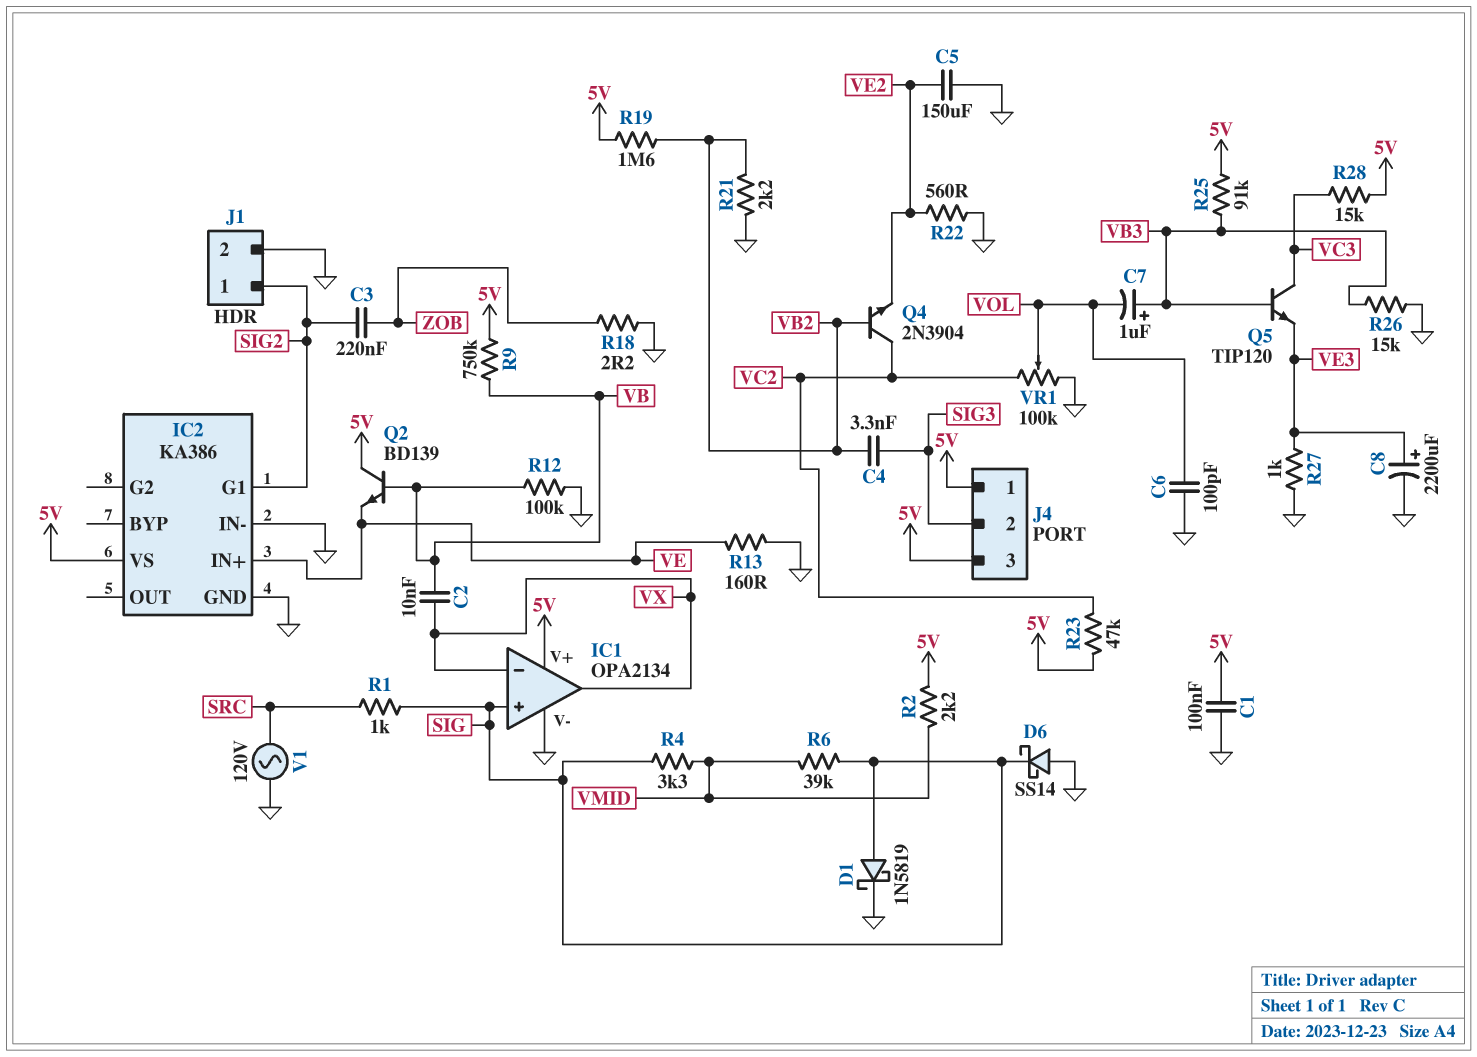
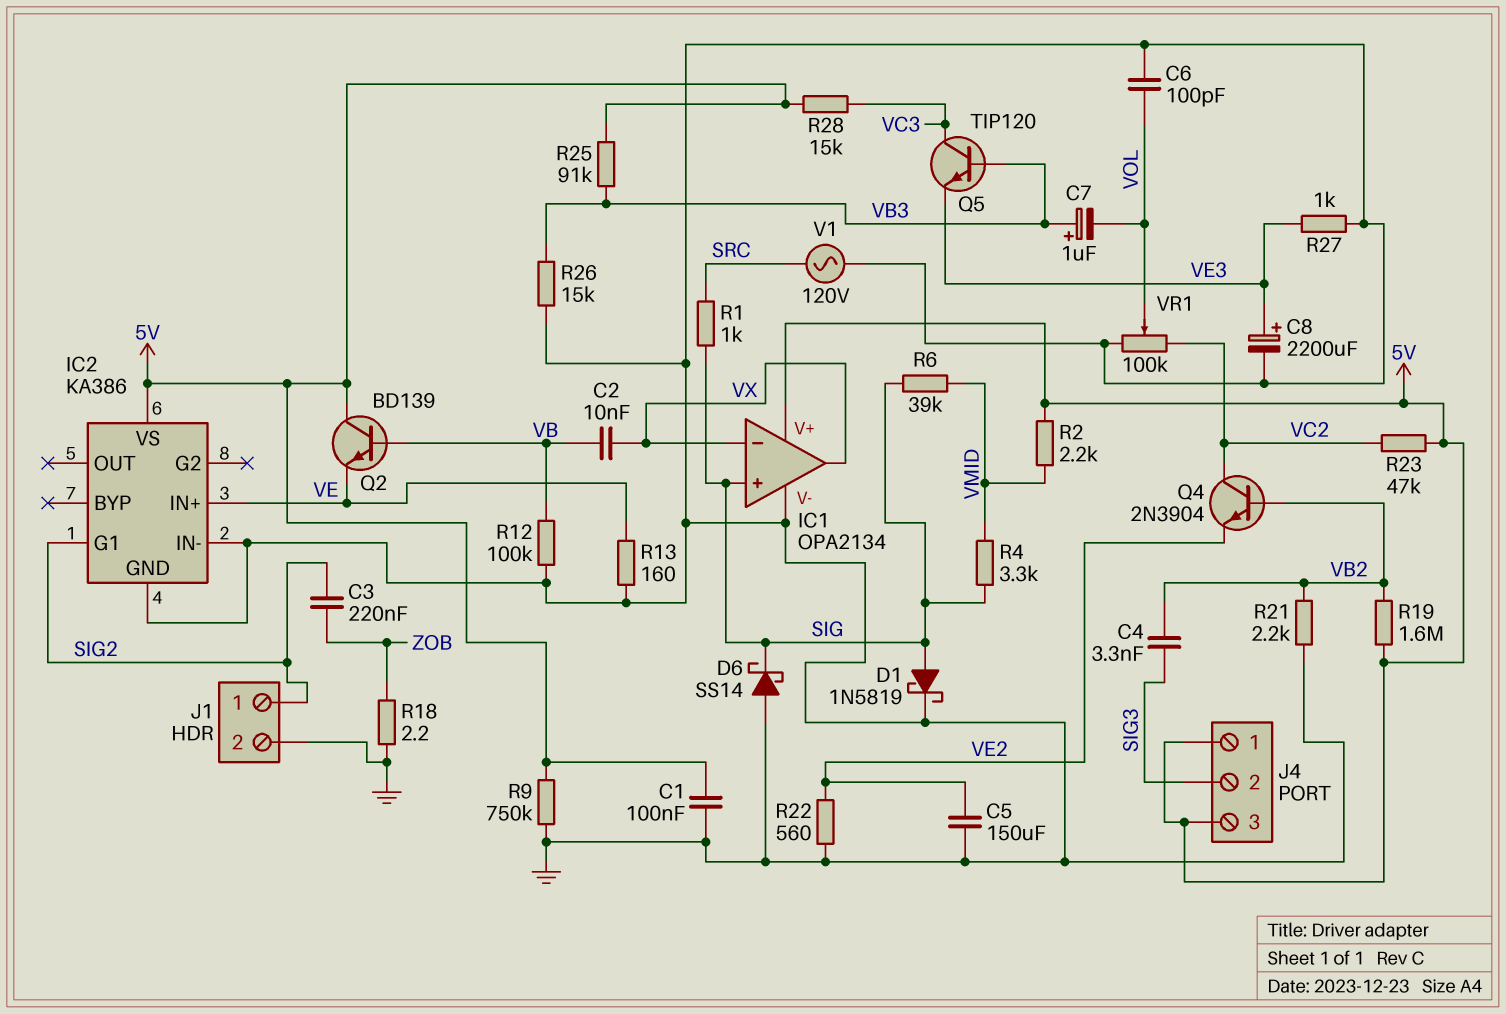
R9: 750k (5V, VB) -> 750k (5V, GND)

